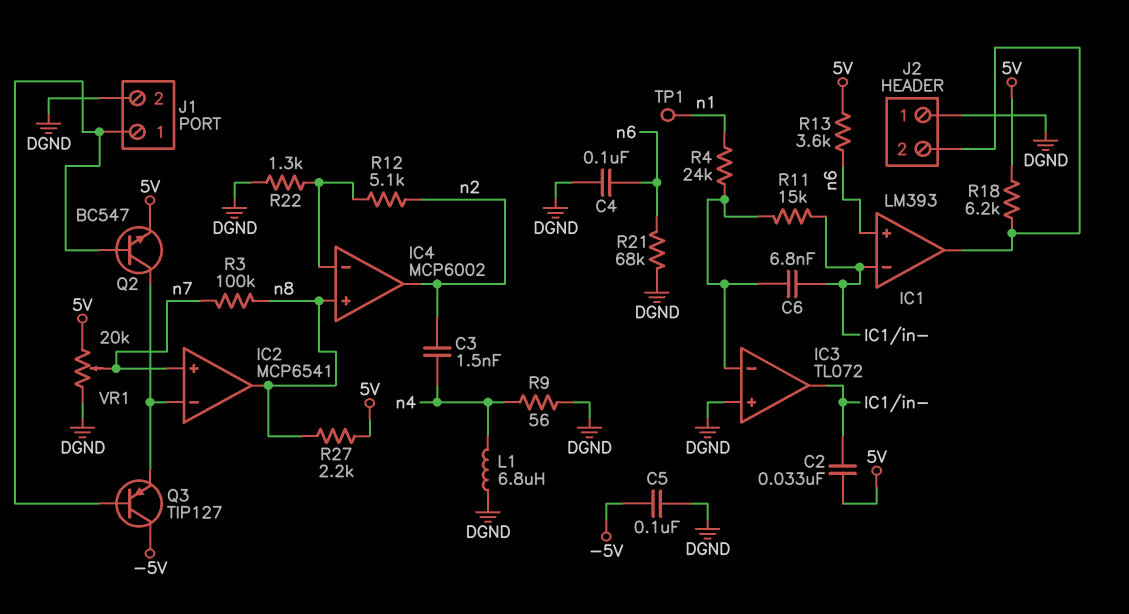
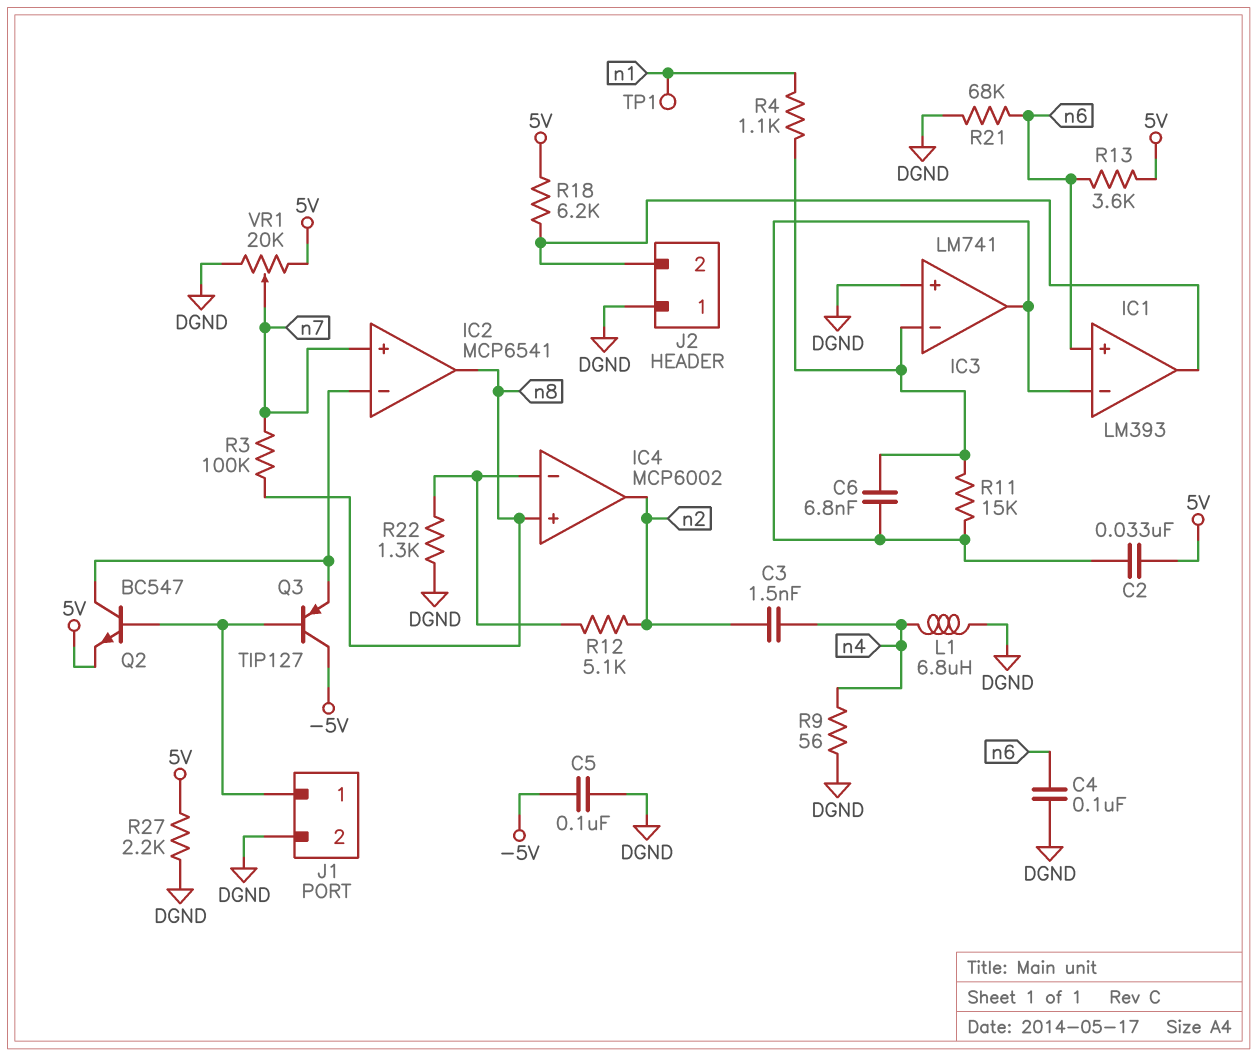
IC3: TL072 -> LM741
R4: 24k (IC3/in-, n1) -> 1.1k (IC3/in-, n1)
R27: 2.2k (5V, n8) -> 2.2k (5V, DGND)

